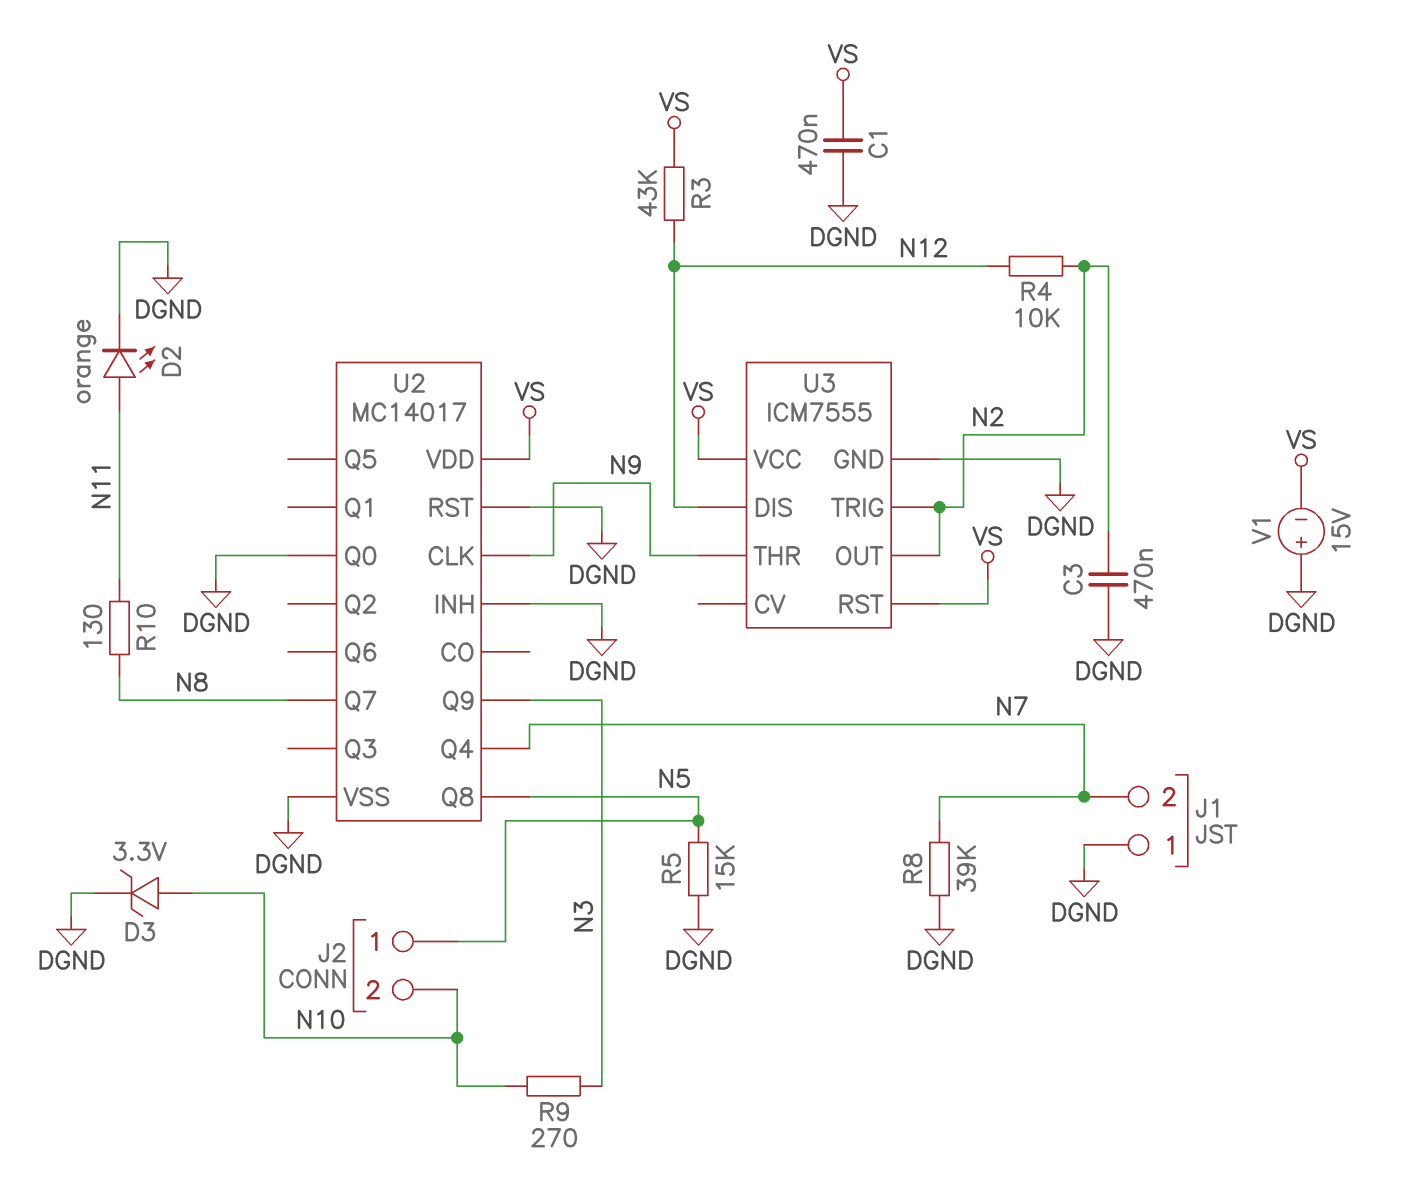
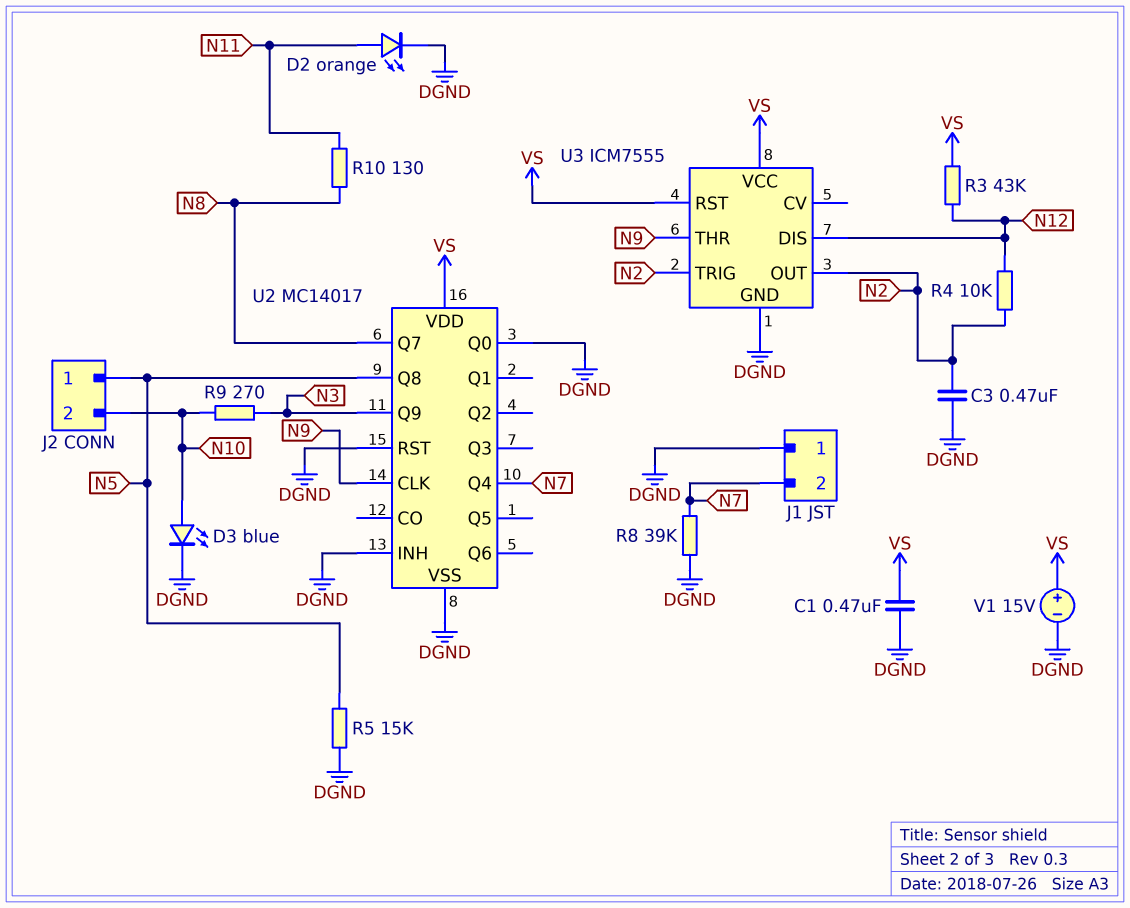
D3: zener 3.3V (A N10, K DGND) -> LED blue (A N10, K DGND)
V1: 15V (plus DGND, minus VS) -> 15V (plus VS, minus DGND)

